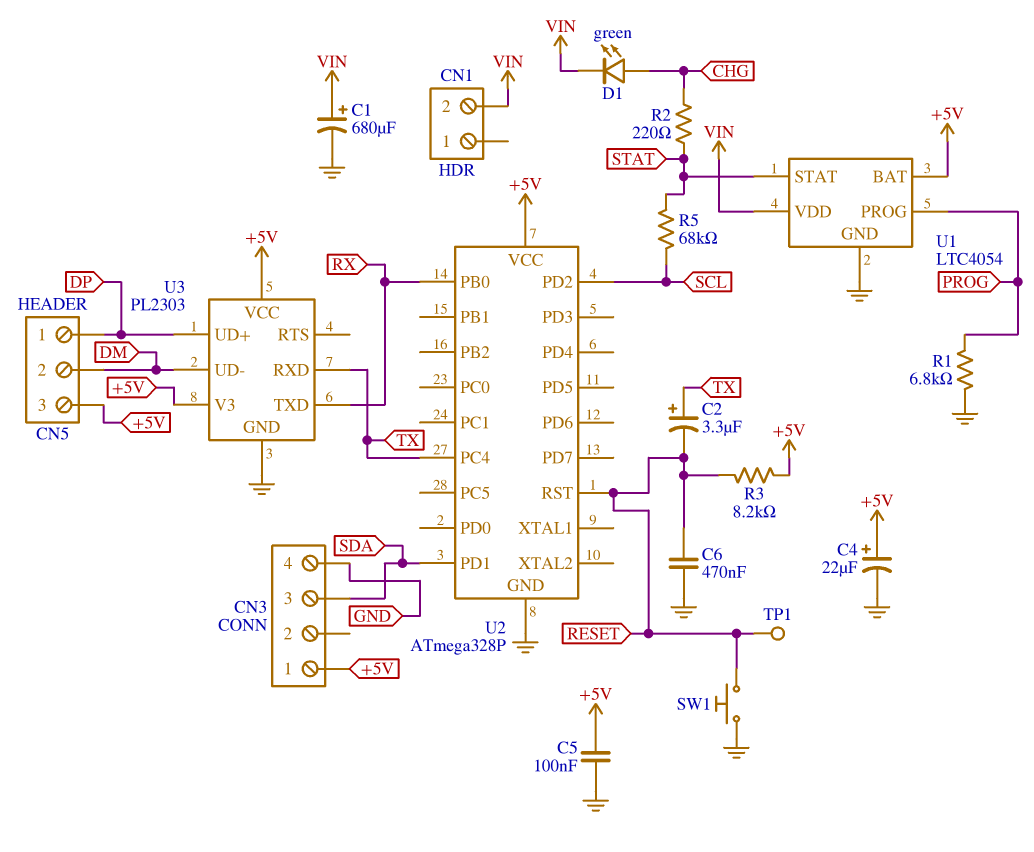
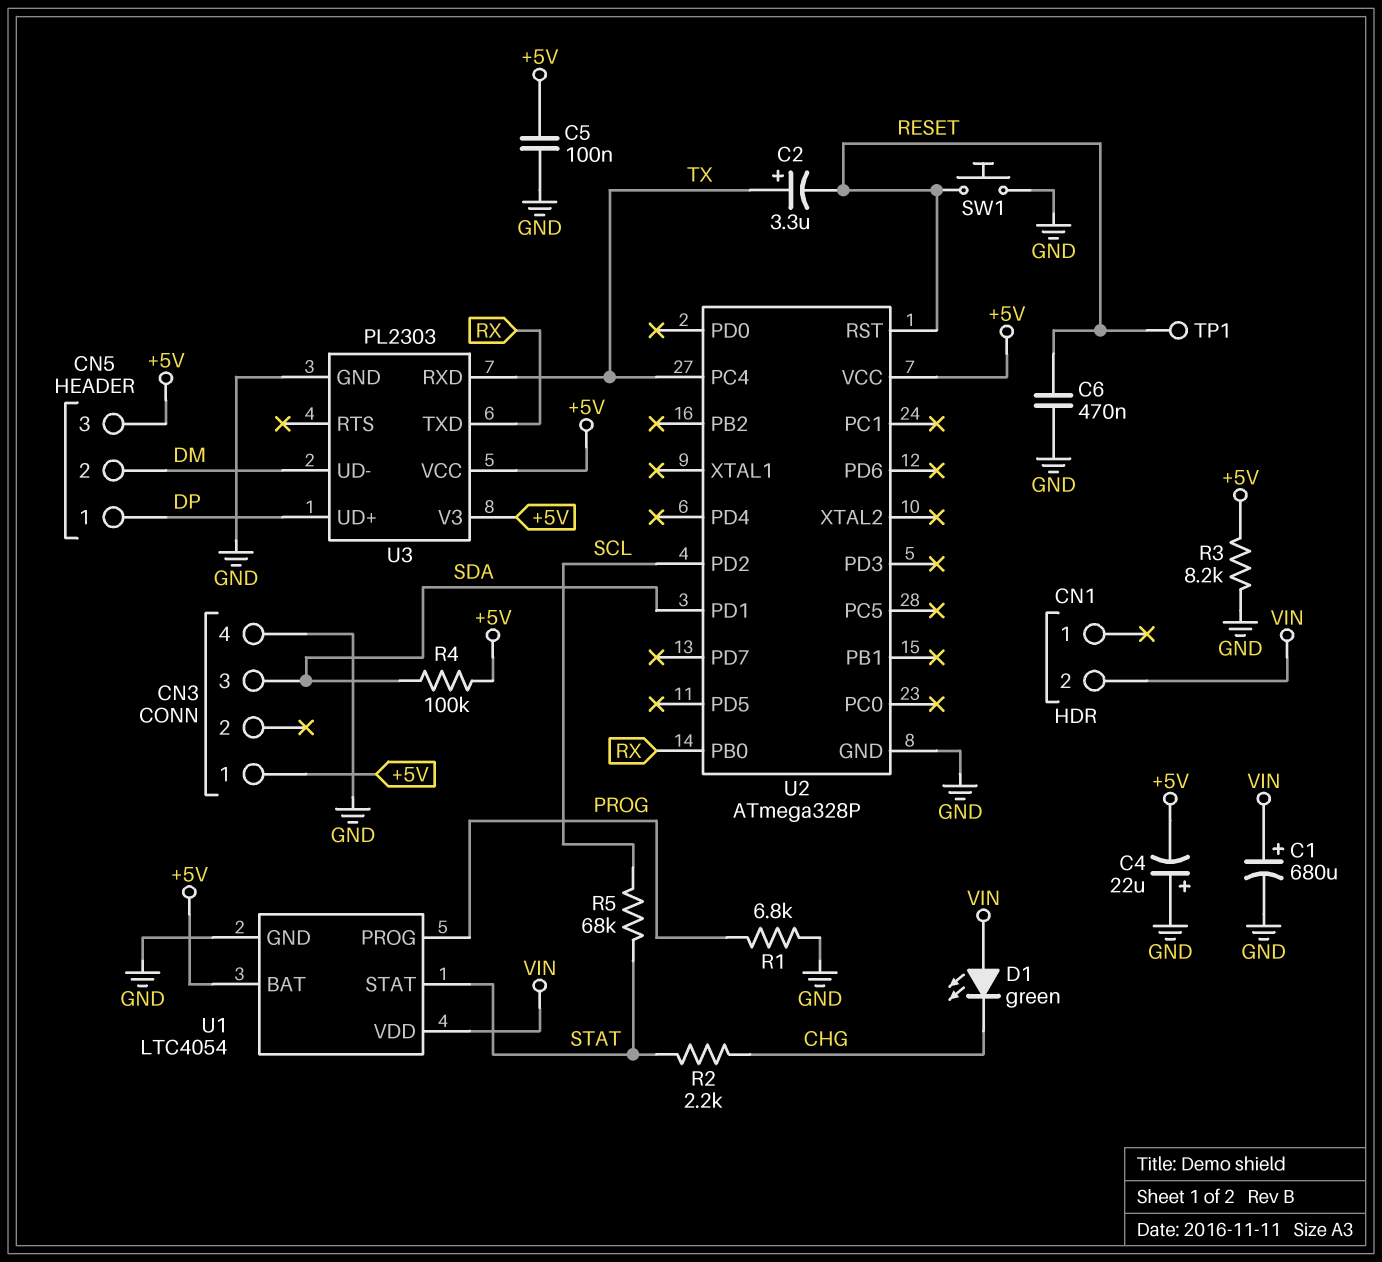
C4: 22uF (plus +5V, minus GND) -> 22uF (plus GND, minus +5V)
D1: LED green (A CHG, K VIN) -> LED green (A VIN, K CHG)
R2: 220 (CHG, STAT) -> 2.2k (CHG, STAT)
R3: 8.2k (+5V, RESET) -> 8.2k (+5V, GND)
R4: none -> 100k (+5V, SDA)

